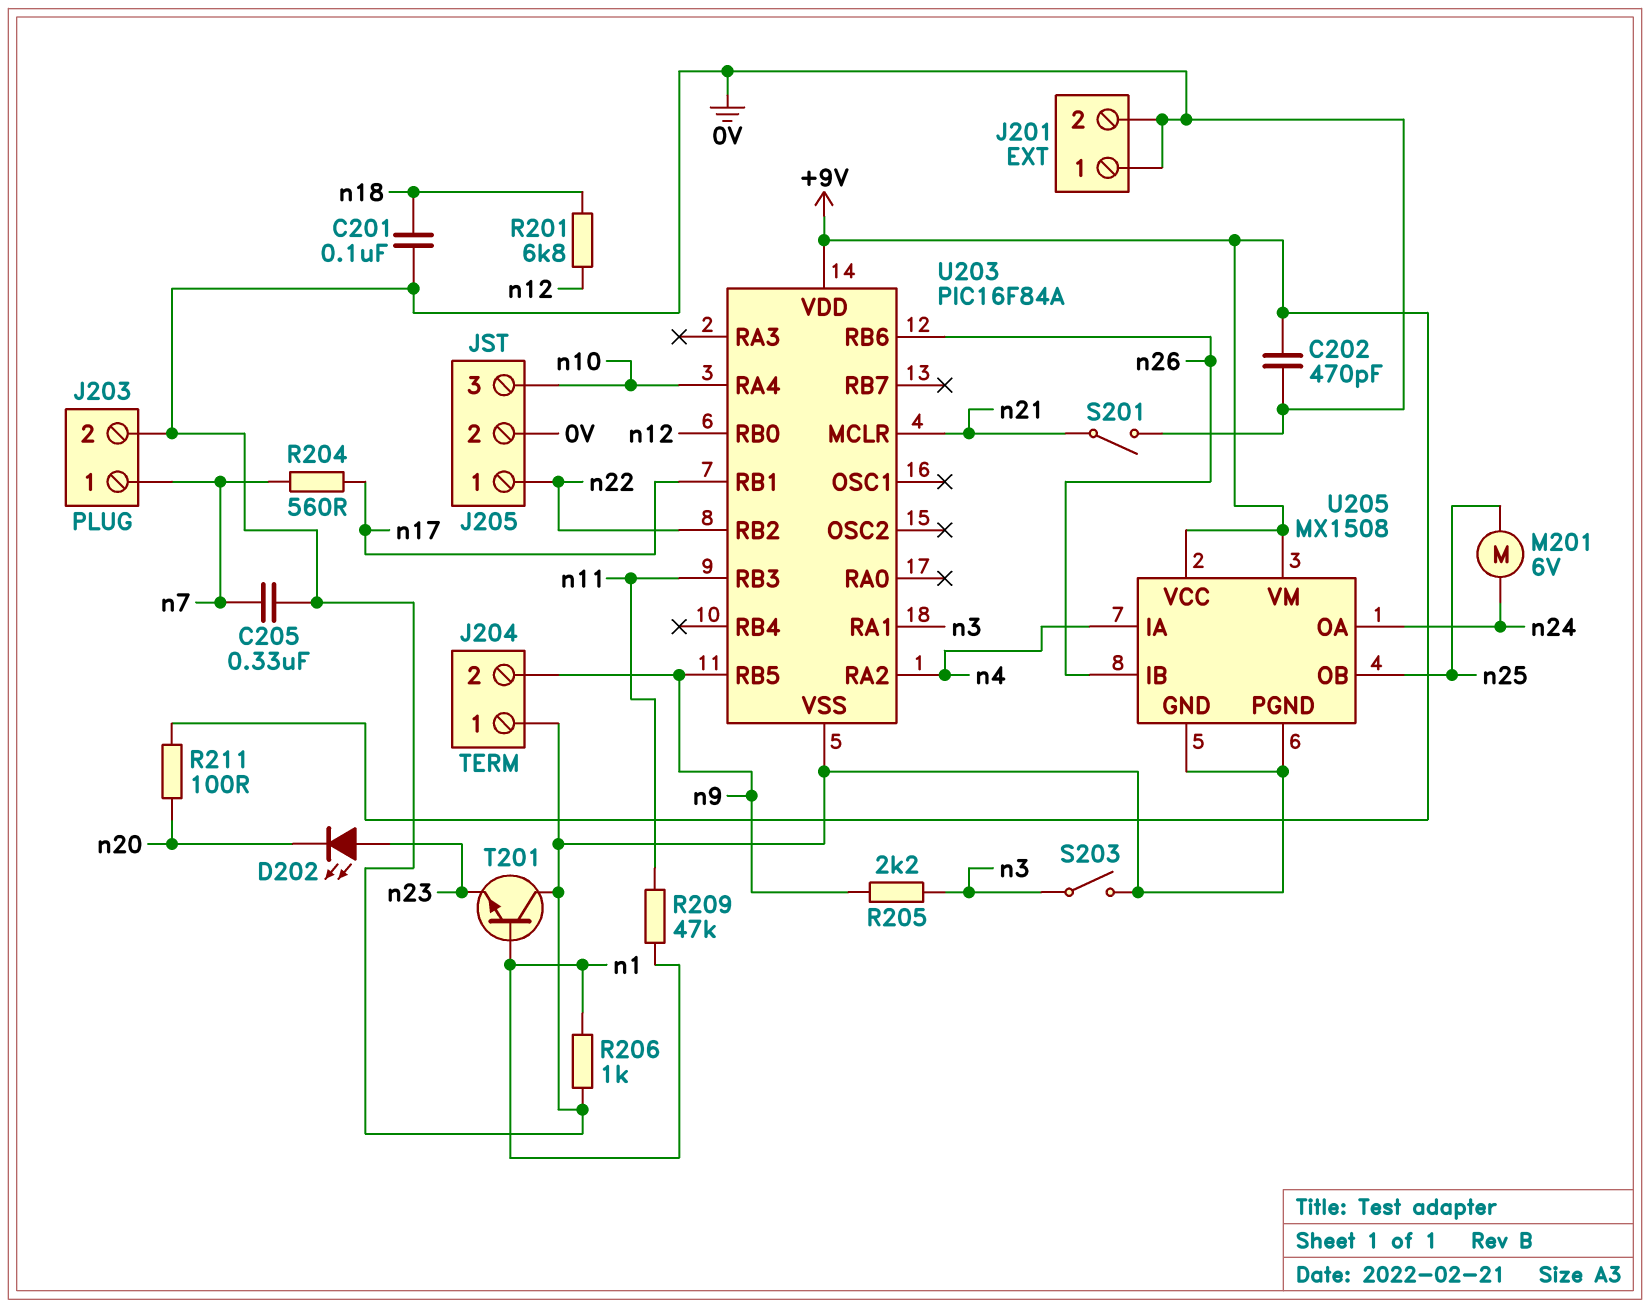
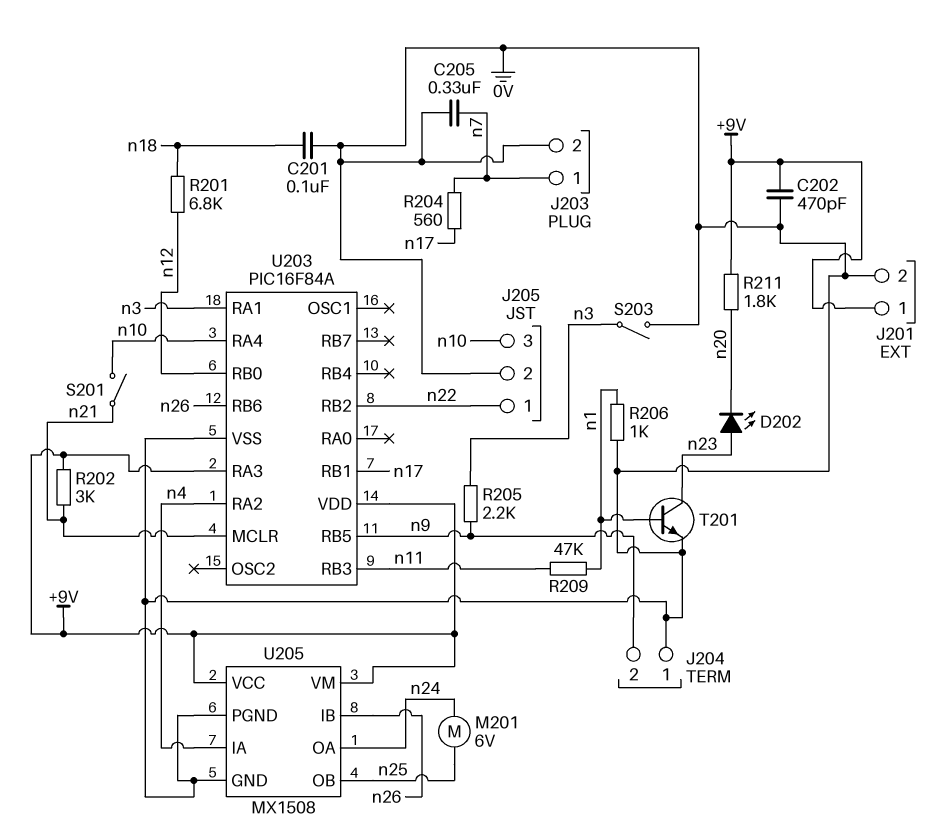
J201 pin 1: 0V -> +9V
R202: none -> 3k (+9V, n21)
R211: 100 (+9V, n20) -> 1.8k (+9V, n20)
S201: switch (0V, n21) -> switch (n10, n21)
T201: NPN (B n1, C 0V, E n23) -> NPN (B n1, C n23, E 0V)
U203 pin RA3: none -> +9V

